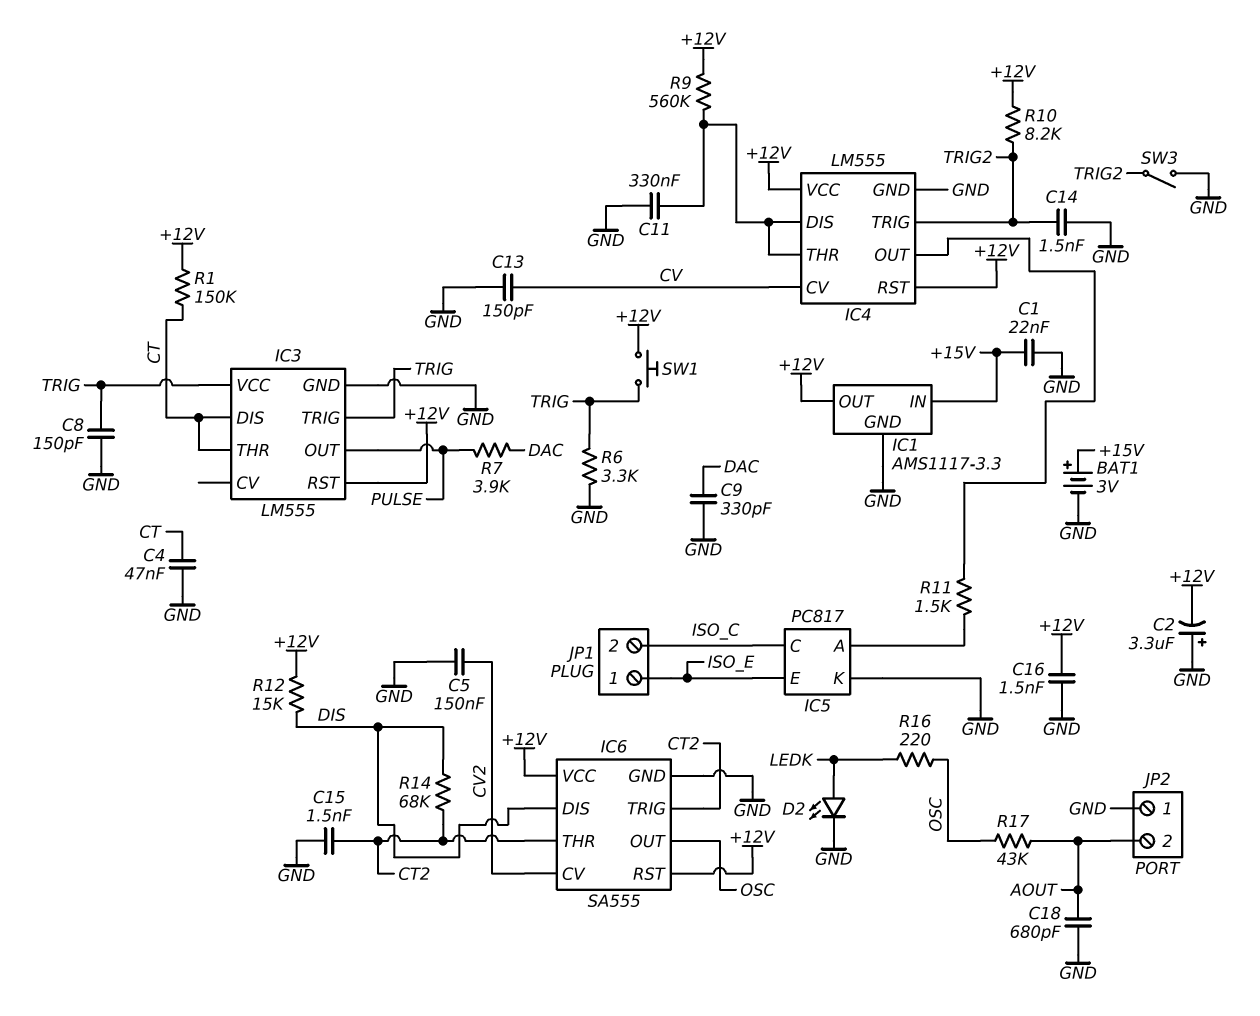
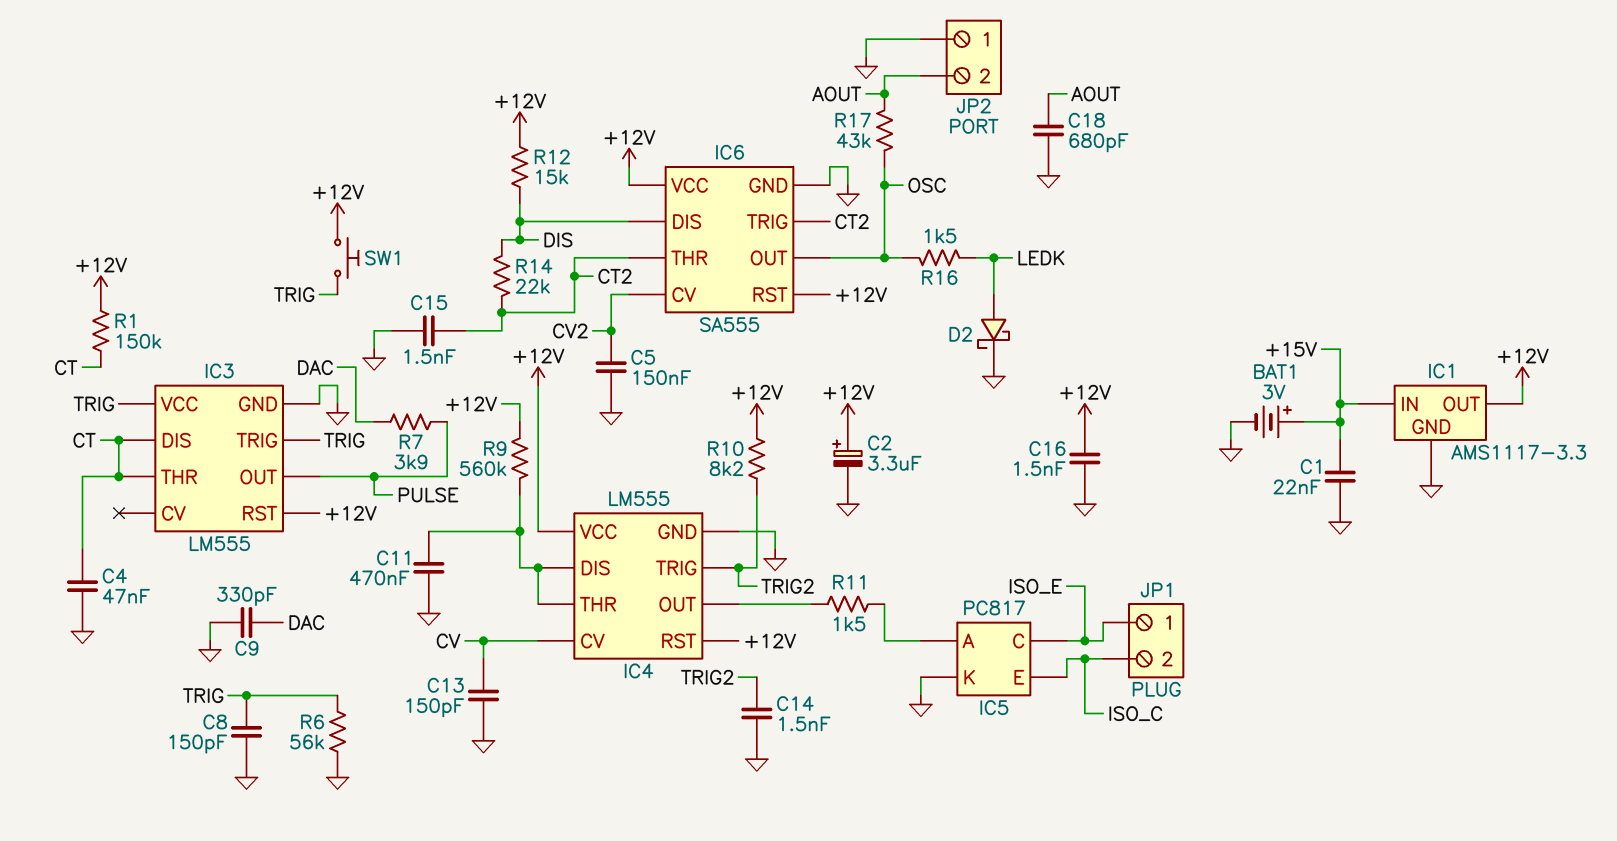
C2: 3.3uF (plus GND, minus +12V) -> 3.3uF (plus +12V, minus GND)
C11: 330nF (GND, IC4/DIS) -> 470nF (GND, IC4/DIS)
D2: LED (A LEDK, K GND) -> schottky (A LEDK, K GND)
IC5 pin C: ISO_C -> ISO_E
IC5 pin E: ISO_E -> ISO_C
R6: 3.3k (GND, TRIG) -> 56k (GND, TRIG)
R14: 68k (CT2, DIS) -> 22k (CT2, DIS)
R16: 220 (LEDK, OSC) -> 1.5k (LEDK, OSC)
SW3: switch (GND, TRIG2) -> none

